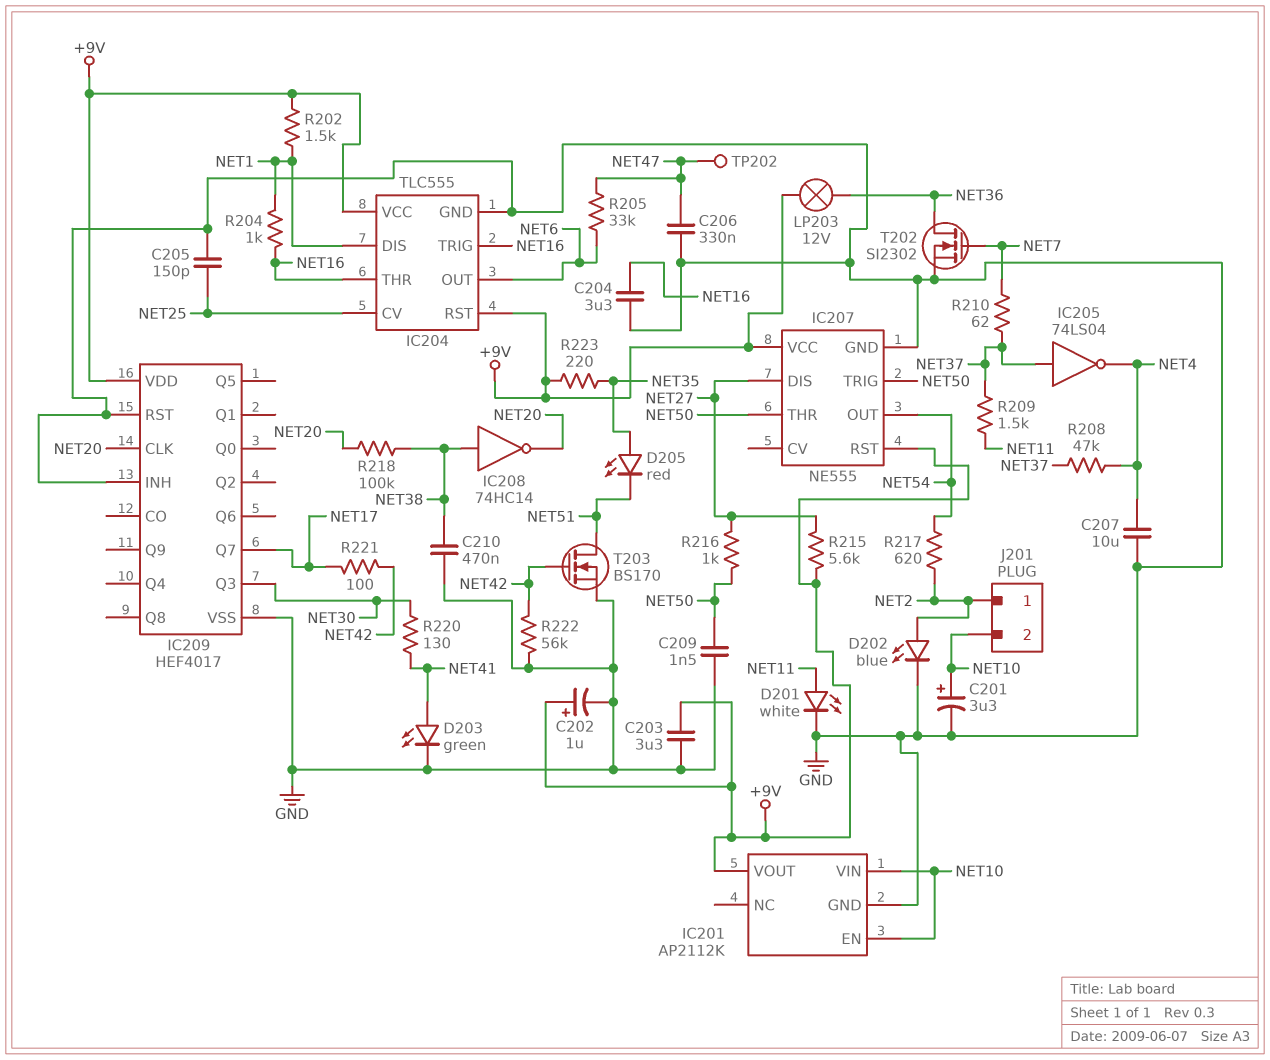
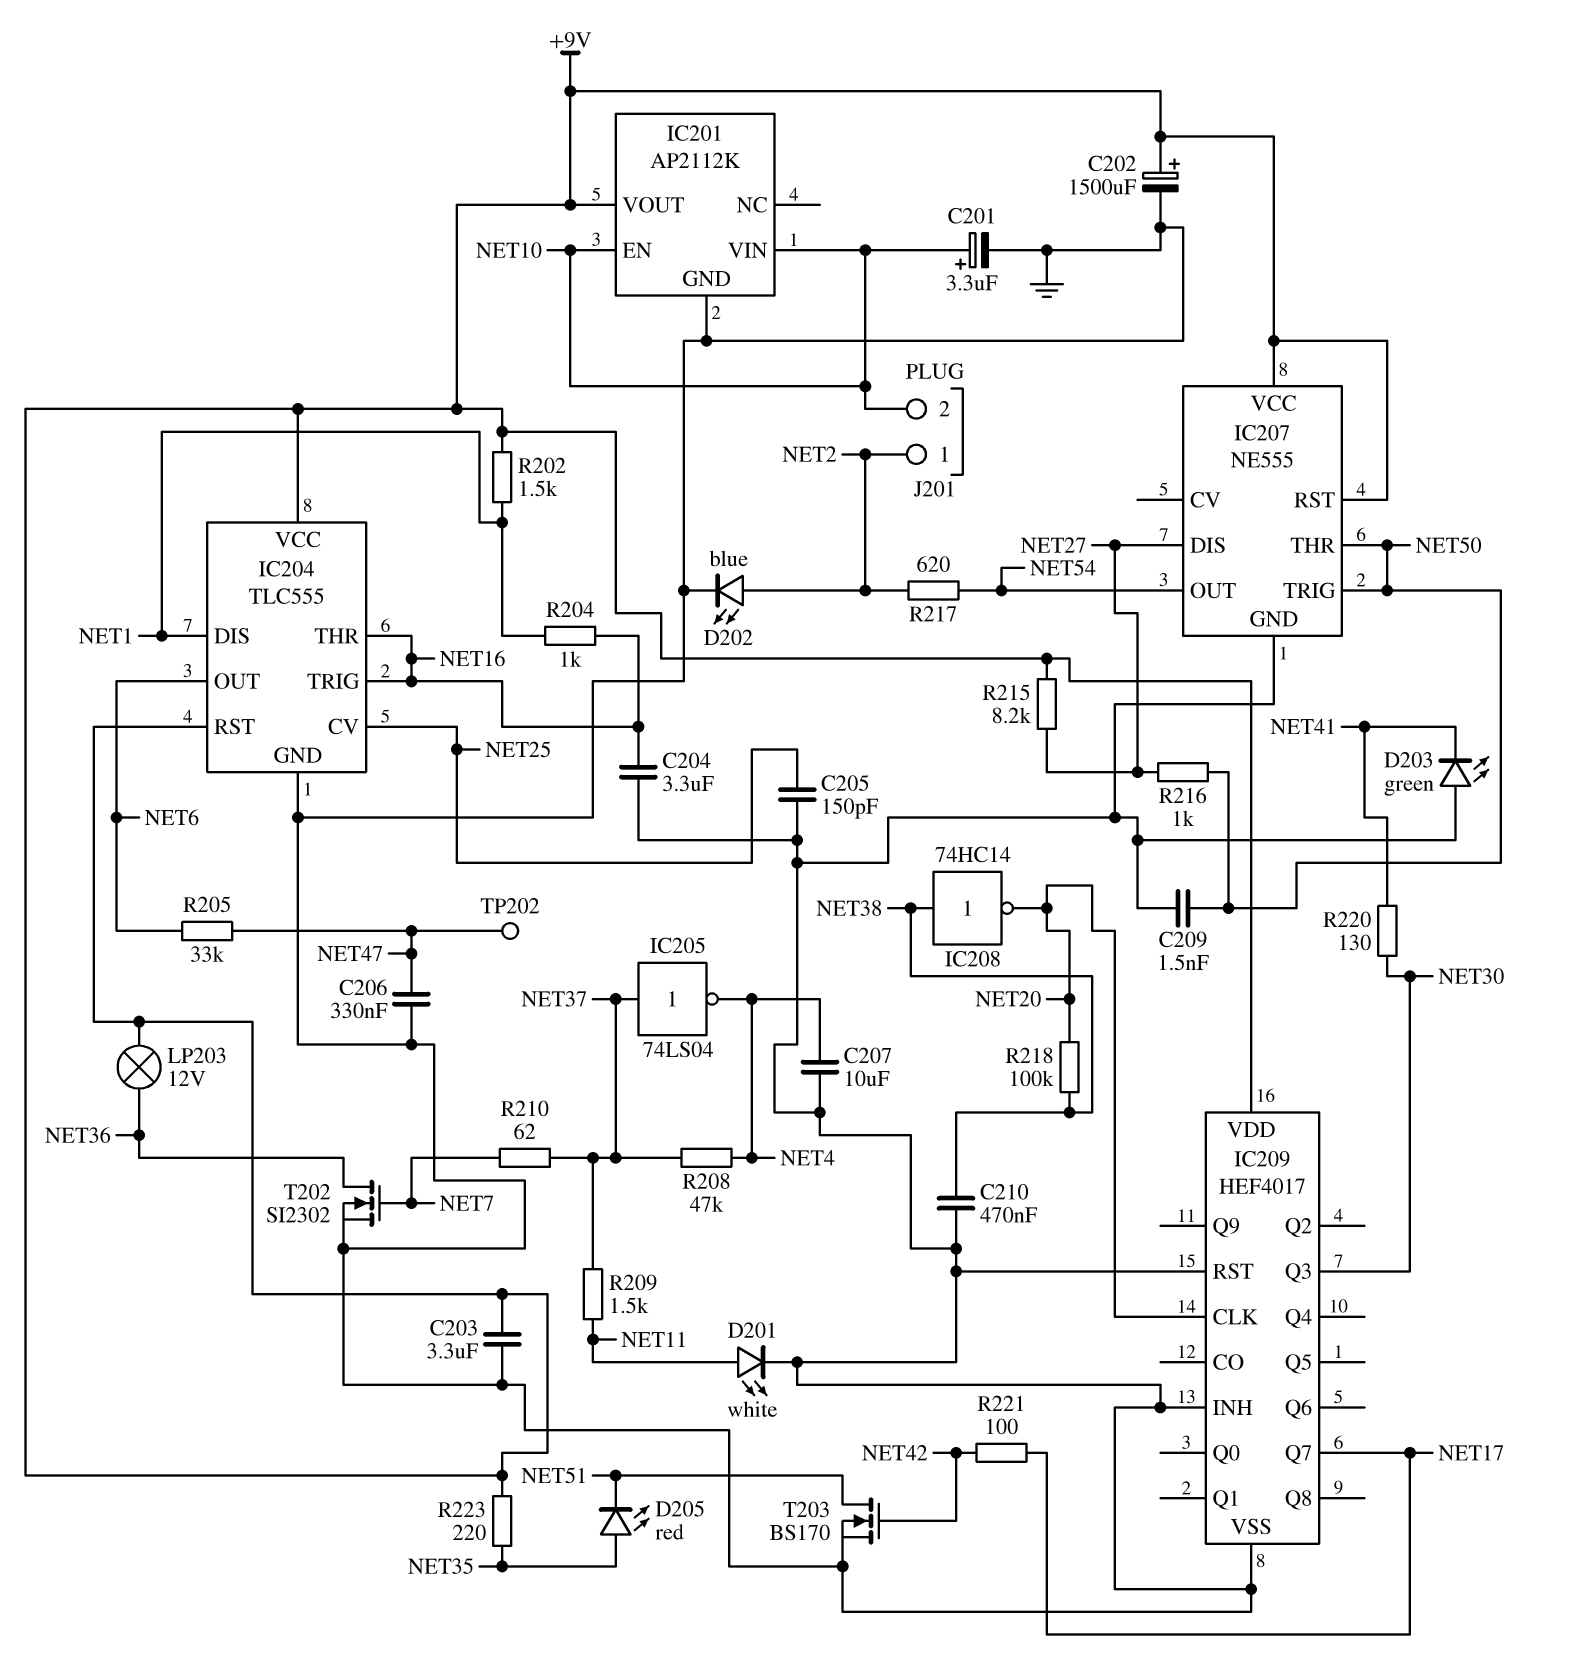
C202: 1uF (plus +9V, minus GND) -> 1500uF (plus +9V, minus GND)
D203: LED green (A NET41, K GND) -> LED green (A GND, K NET41)
R215: 5.6k (+9V, NET27) -> 8.2k (+9V, NET27)
R222: 56k (GND, NET42) -> none

